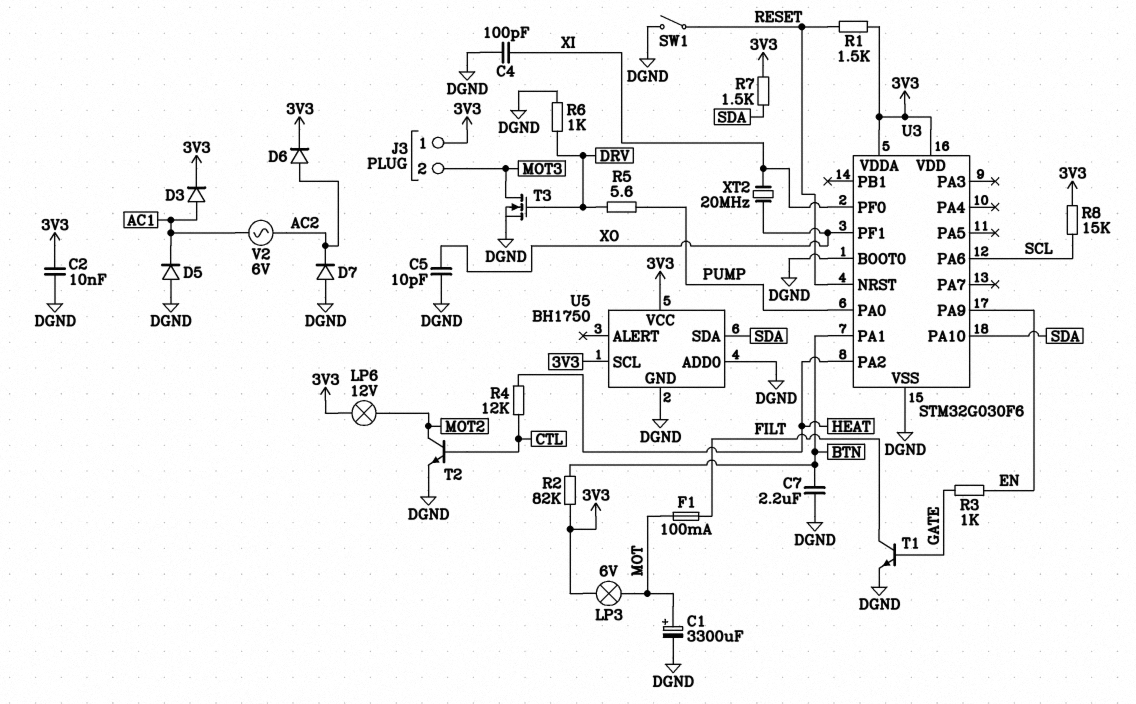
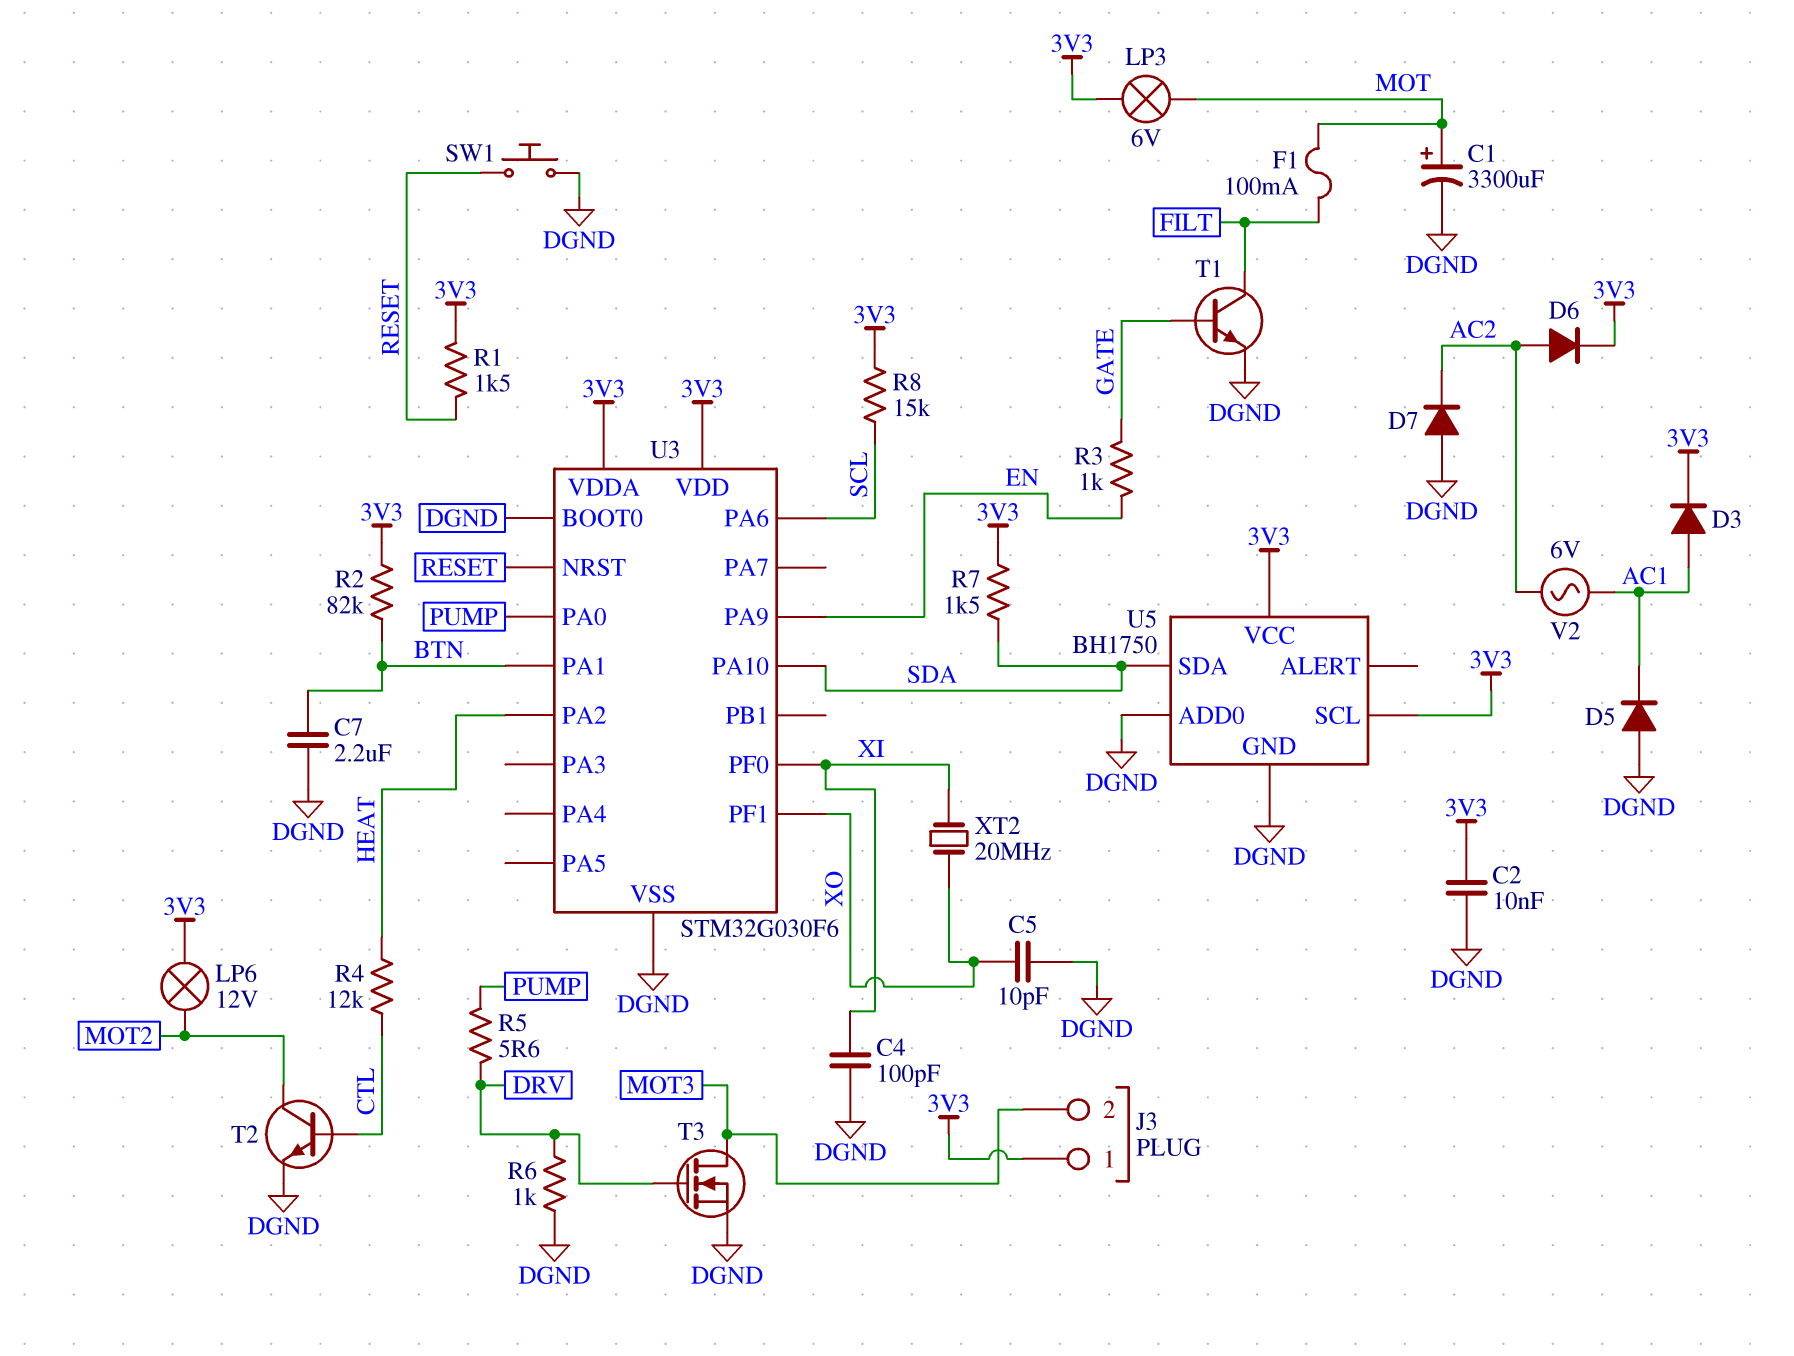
SW1: switch (DGND, RESET) -> button (DGND, RESET)

